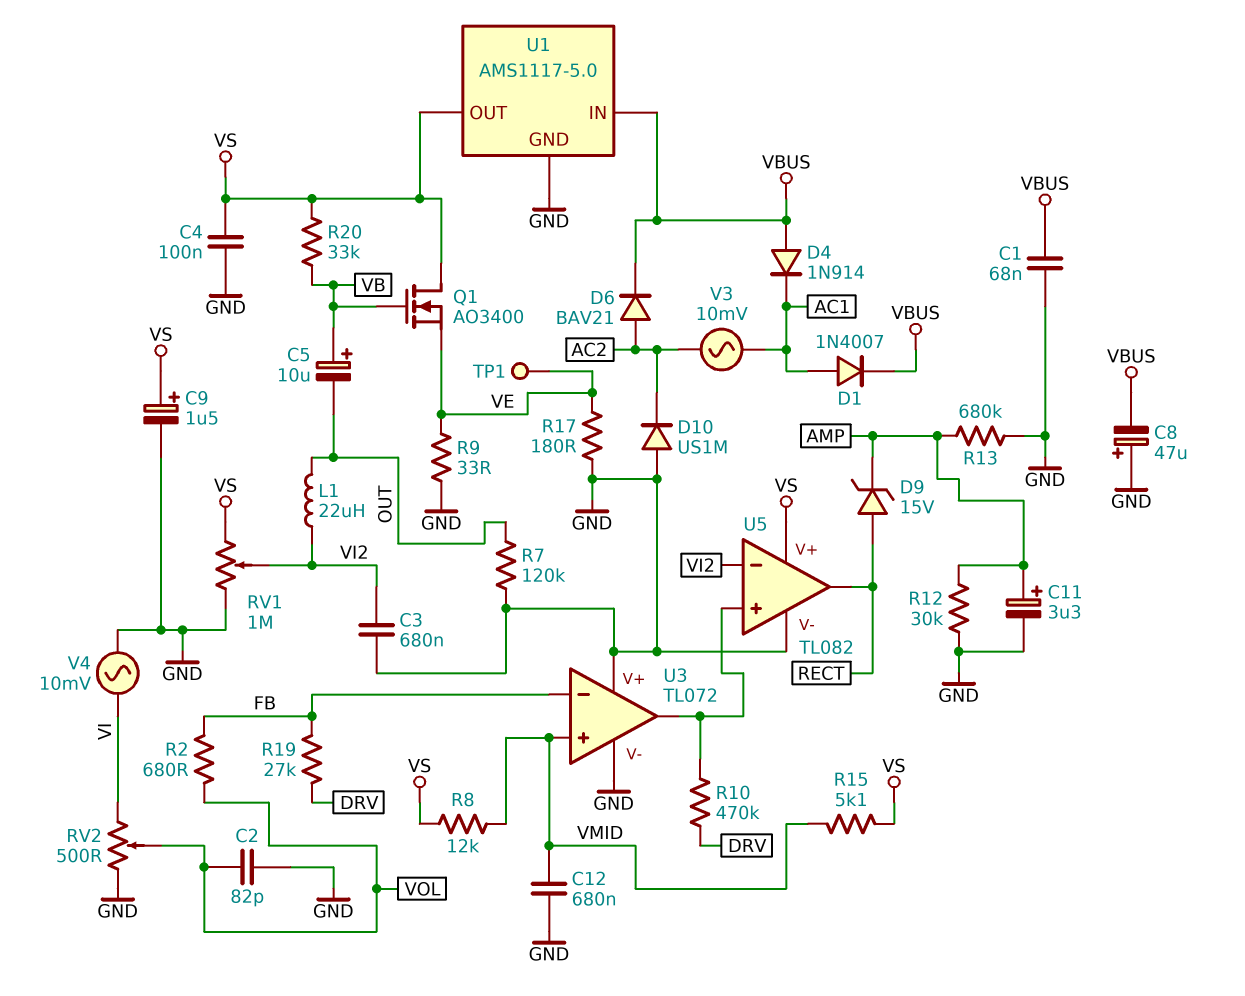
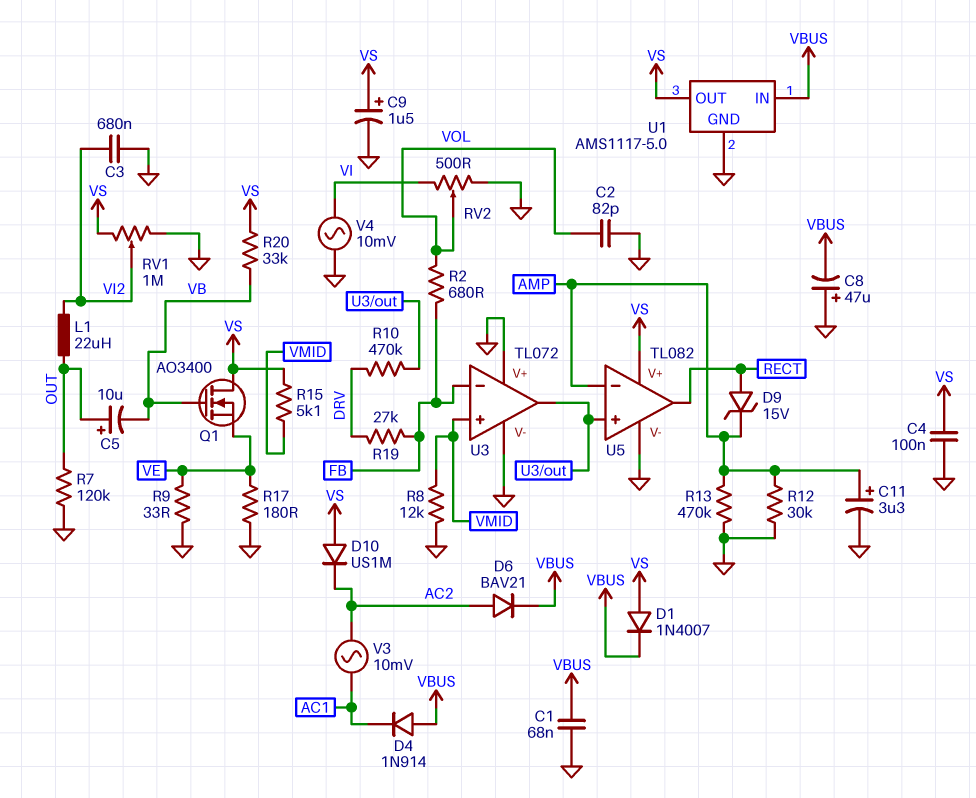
C5: 10uF (plus VB, minus OUT) -> 10uF (plus OUT, minus VB)
C12: 680nF (GND, VMID) -> none
D1: diode 1N4007 (A AC1, K VBUS) -> diode 1N4007 (A VS, K VBUS)
D10: diode US1M (A GND, K AC2) -> diode US1M (A VS, K AC2)
R8: 12k (VMID, VS) -> 12k (GND, VMID)
R13: 680k (AMP, GND) -> 470k (AMP, GND)
TP1: test point (VE) -> none
U5 pin in-: VI2 -> AMP

